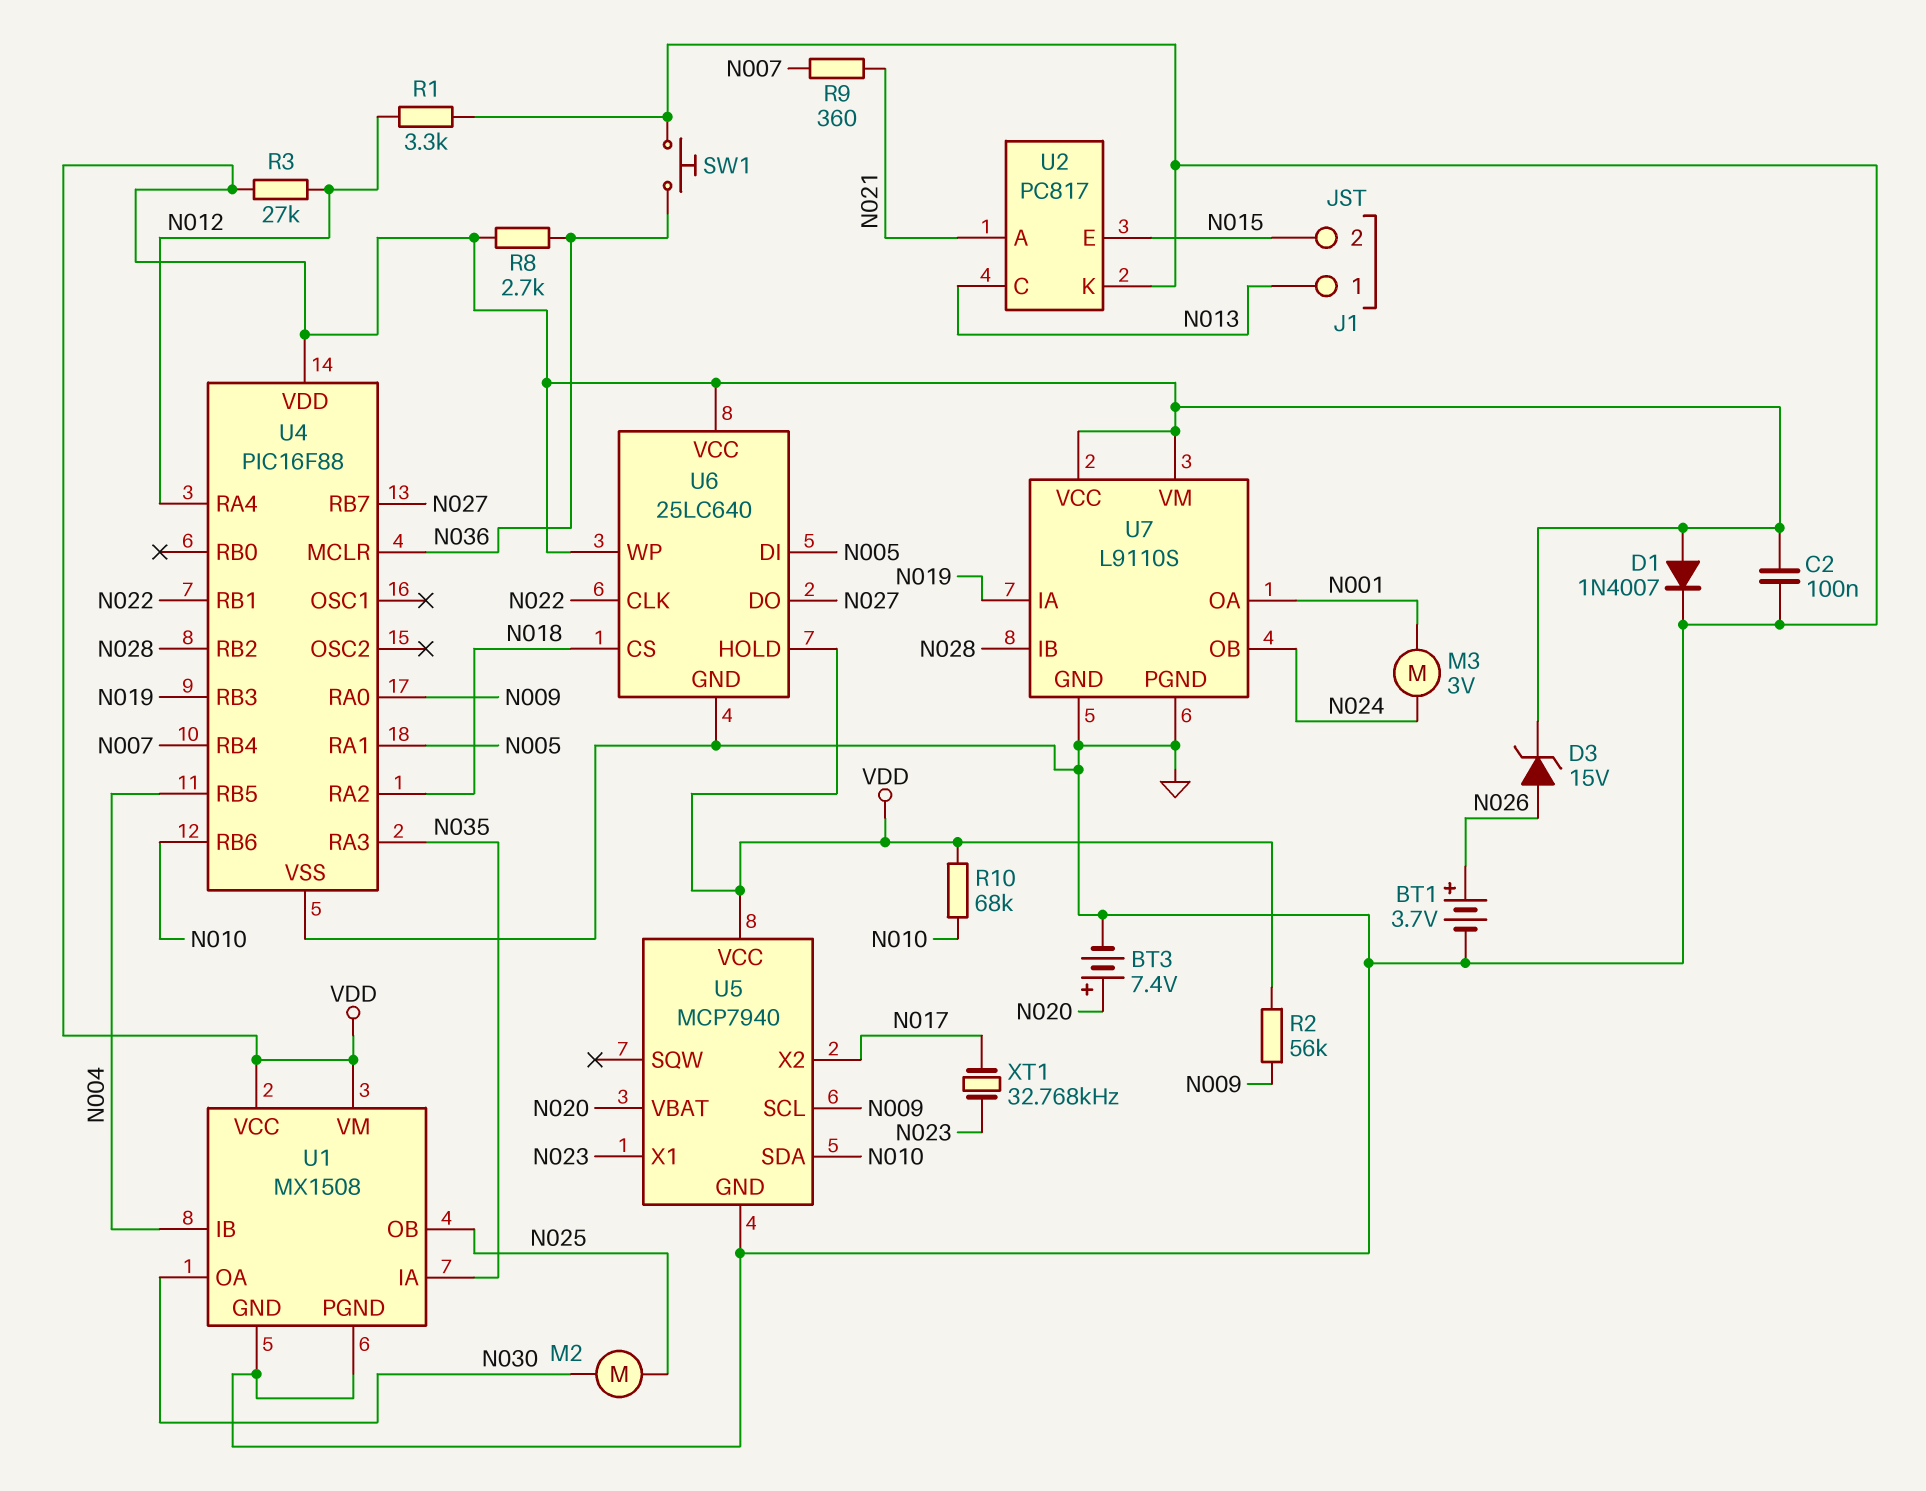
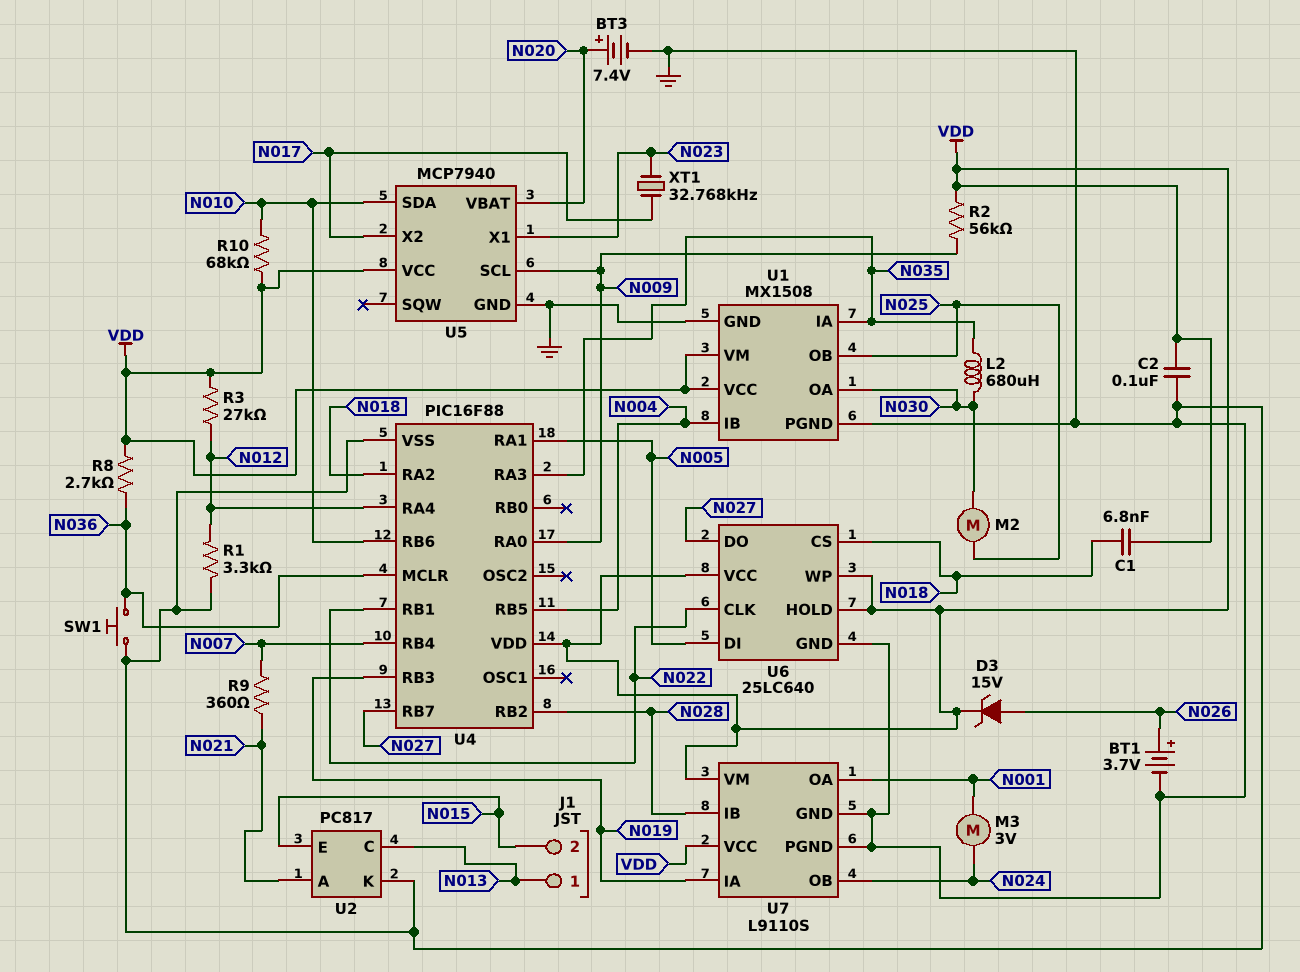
C1: none -> 6.8nF (N018, VDD)
D1: diode 1N4007 (A VDD, K GND) -> none
L2: none -> 680uH (N030, N035)

